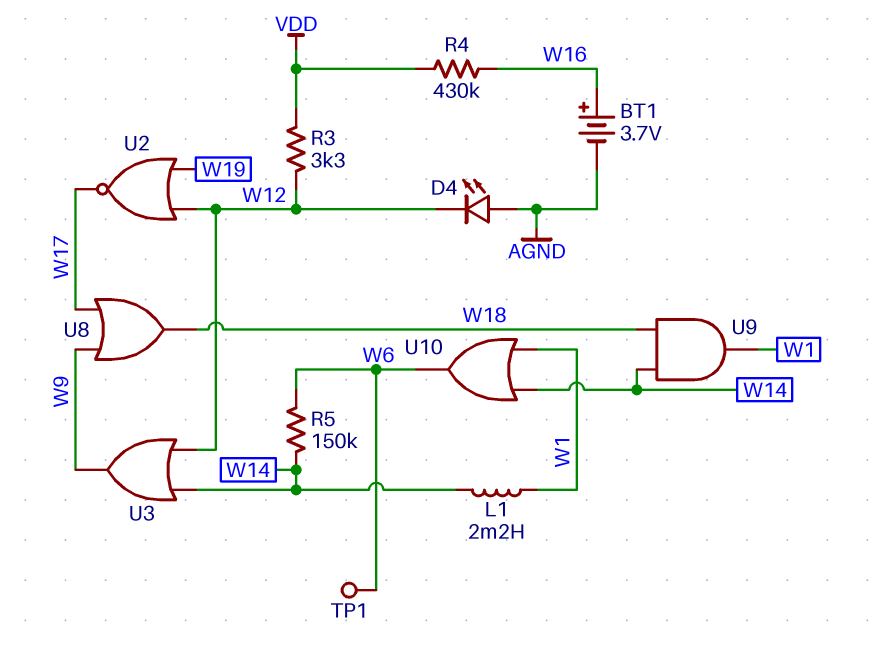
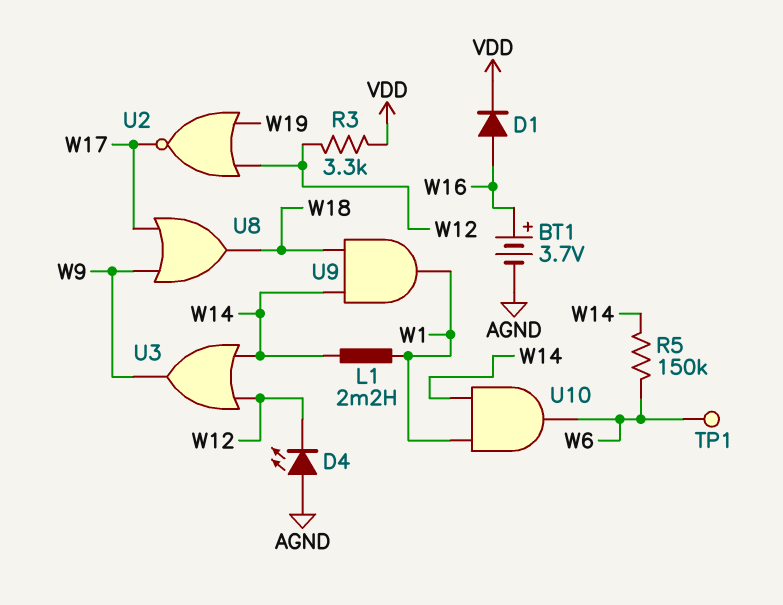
D1: none -> diode (A W16, K VDD)
R4: 430k (VDD, W16) -> none
U10: OR (in W1, in W14, out W6) -> AND (in W1, in W14, out W6)

